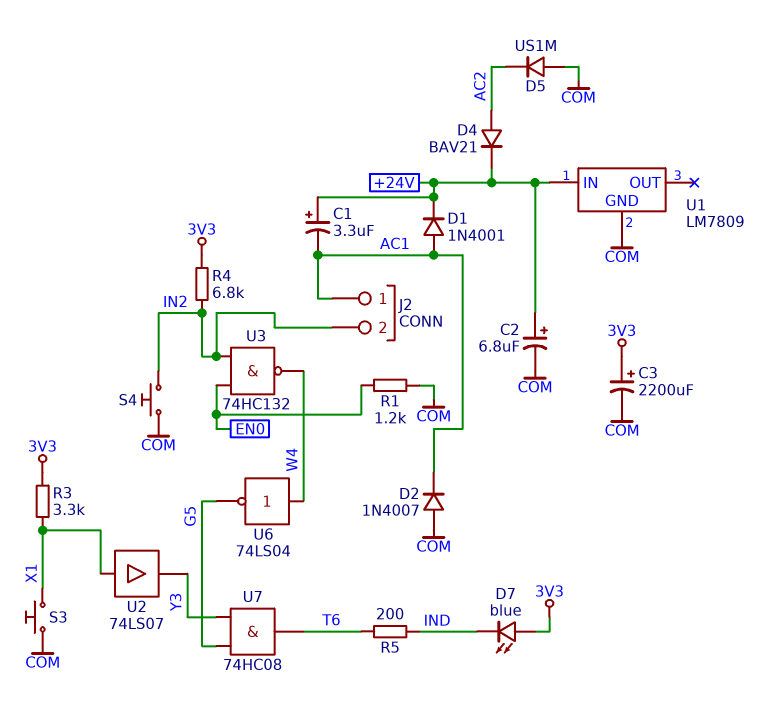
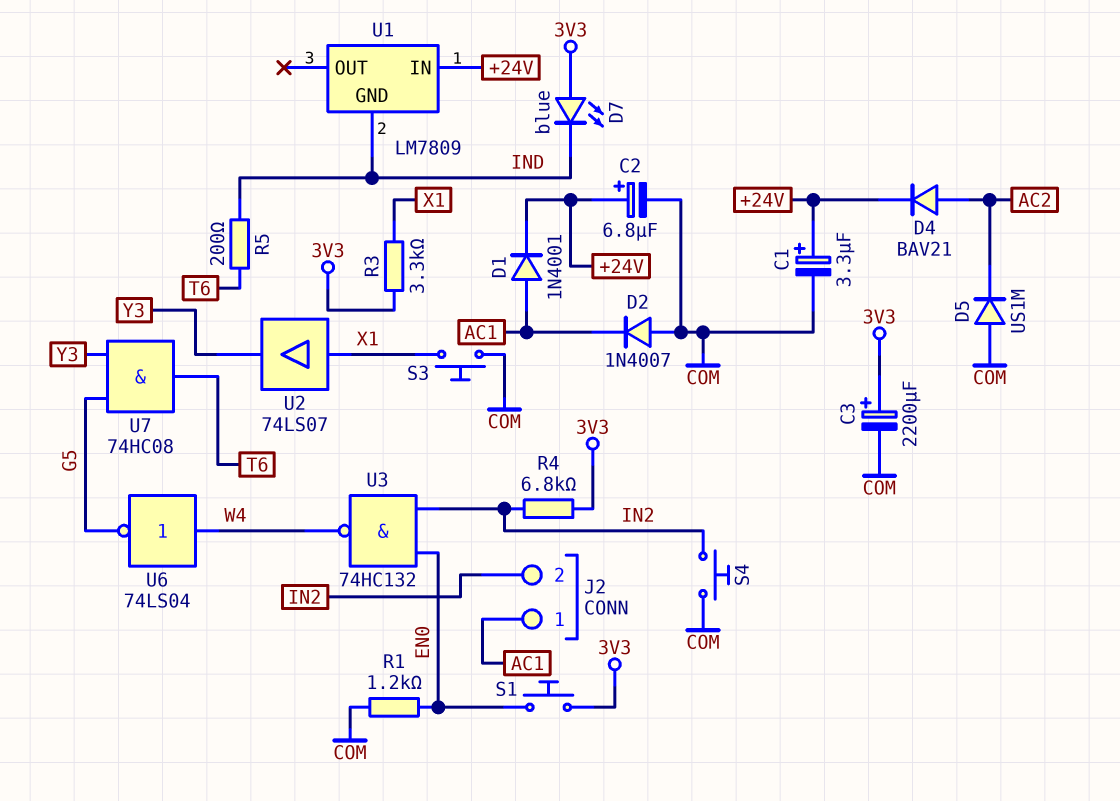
C1: 3.3uF (plus +24V, minus AC1) -> 3.3uF (plus +24V, minus COM)
S1: none -> button (3V3, EN0)
U1 pin GND: COM -> IND

